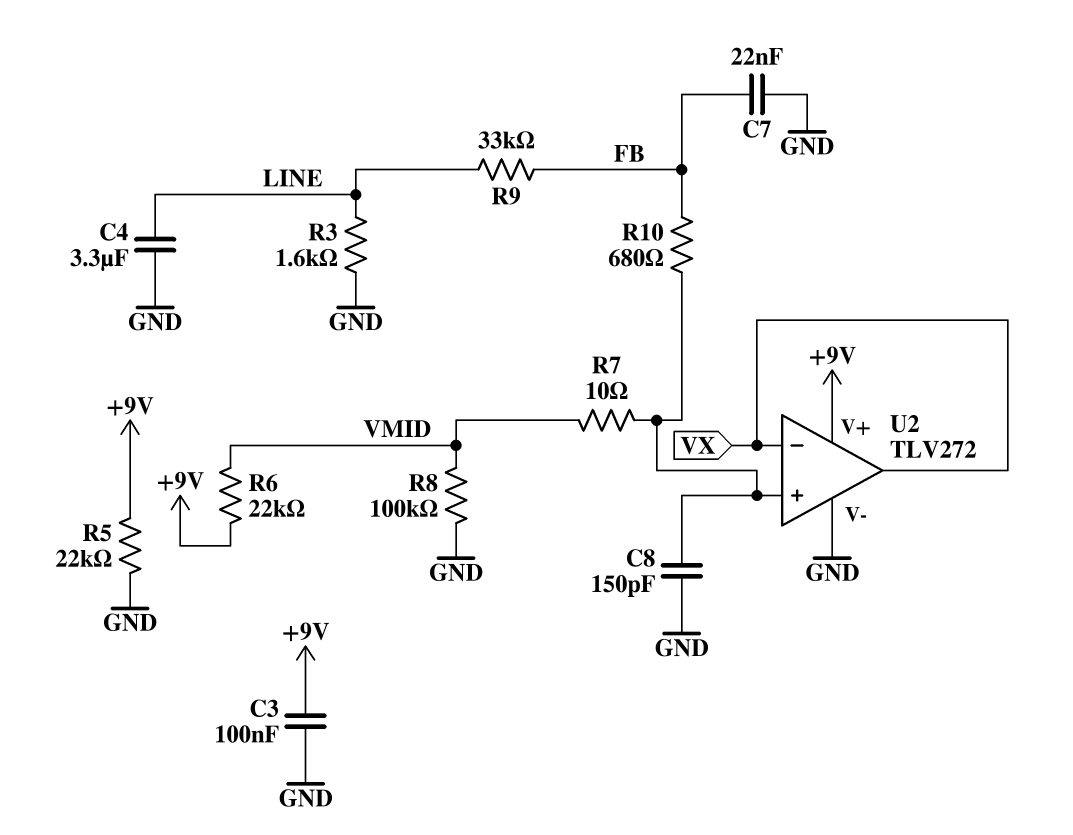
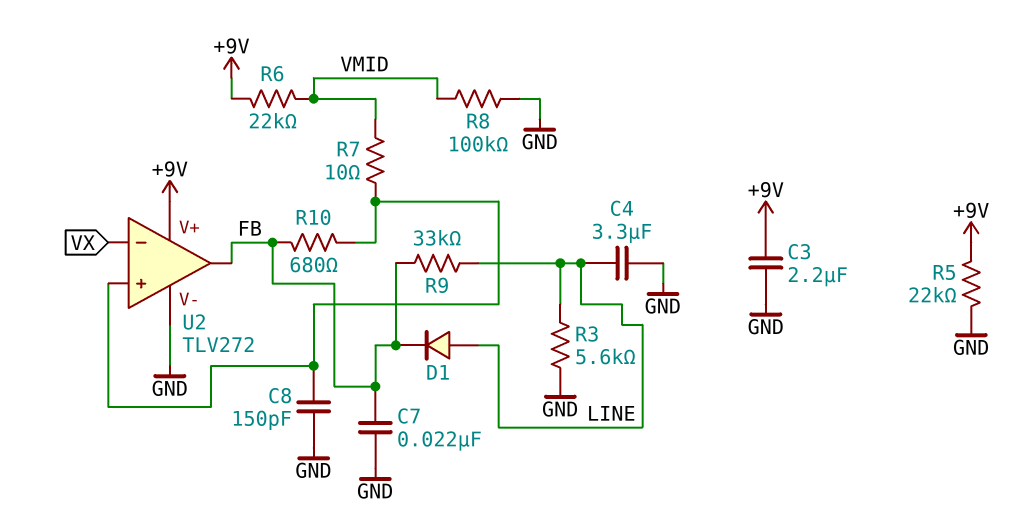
C3: 100nF (+9V, GND) -> 2.2uF (+9V, GND)
D1: none -> diode (A LINE, K FB)
R3: 1.6k (GND, LINE) -> 5.6k (GND, LINE)
U2 pin out: VX -> FB

